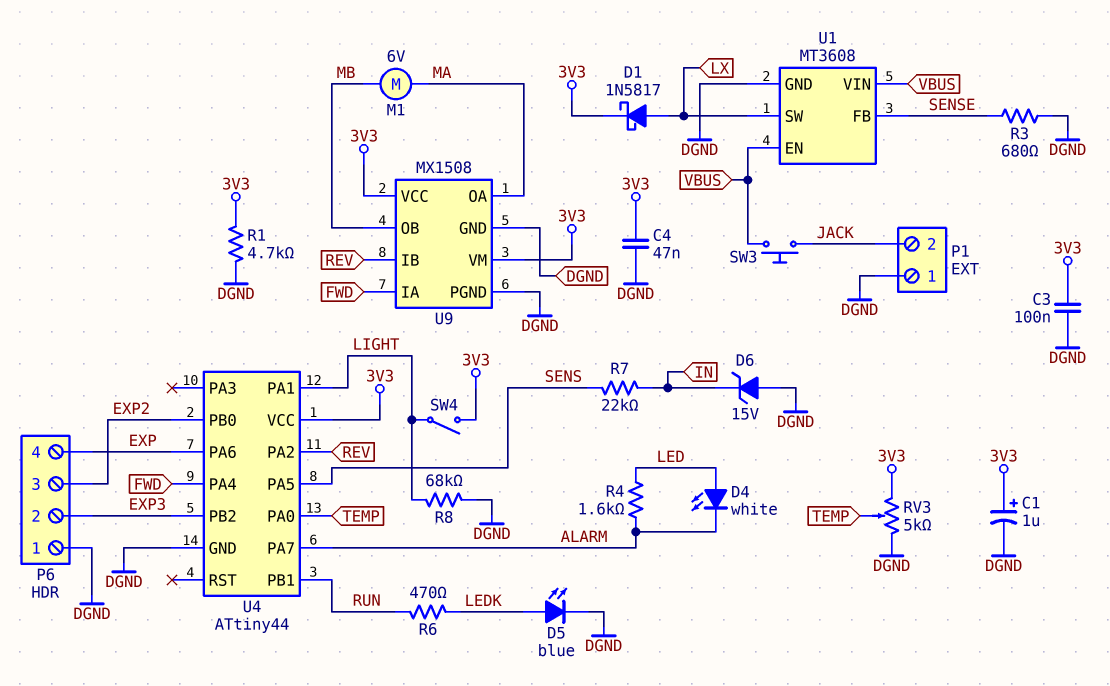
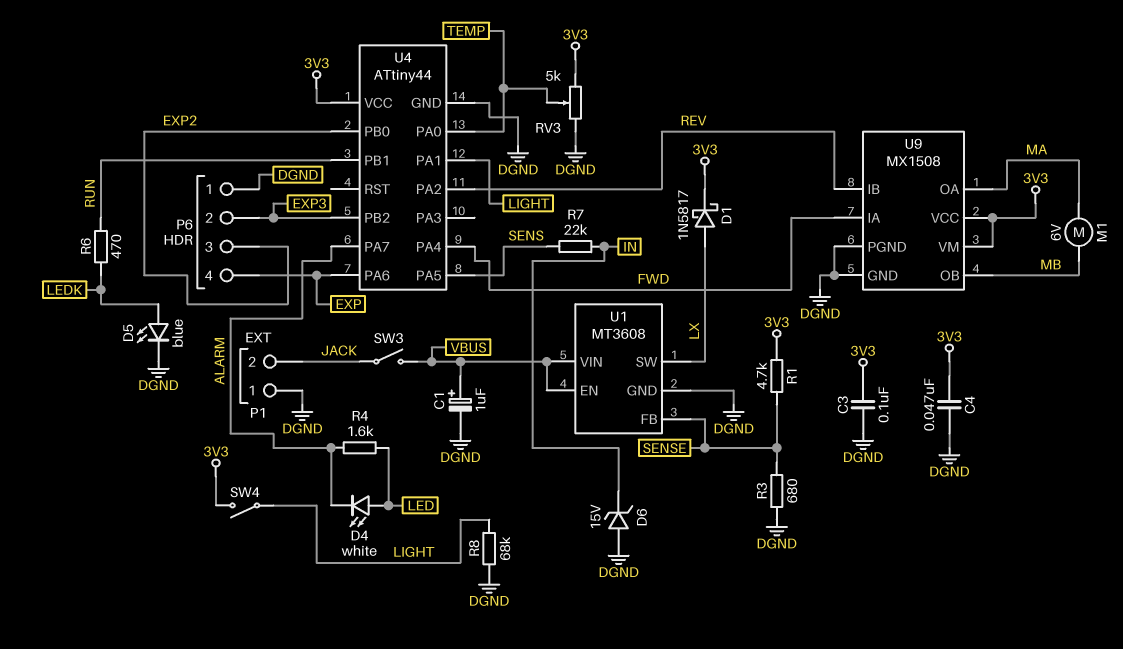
C1: 1uF (plus 3V3, minus DGND) -> 1uF (plus VBUS, minus DGND)
R1: 4.7k (3V3, DGND) -> 4.7k (3V3, SENSE)
SW3: button (JACK, VBUS) -> switch (JACK, VBUS)

